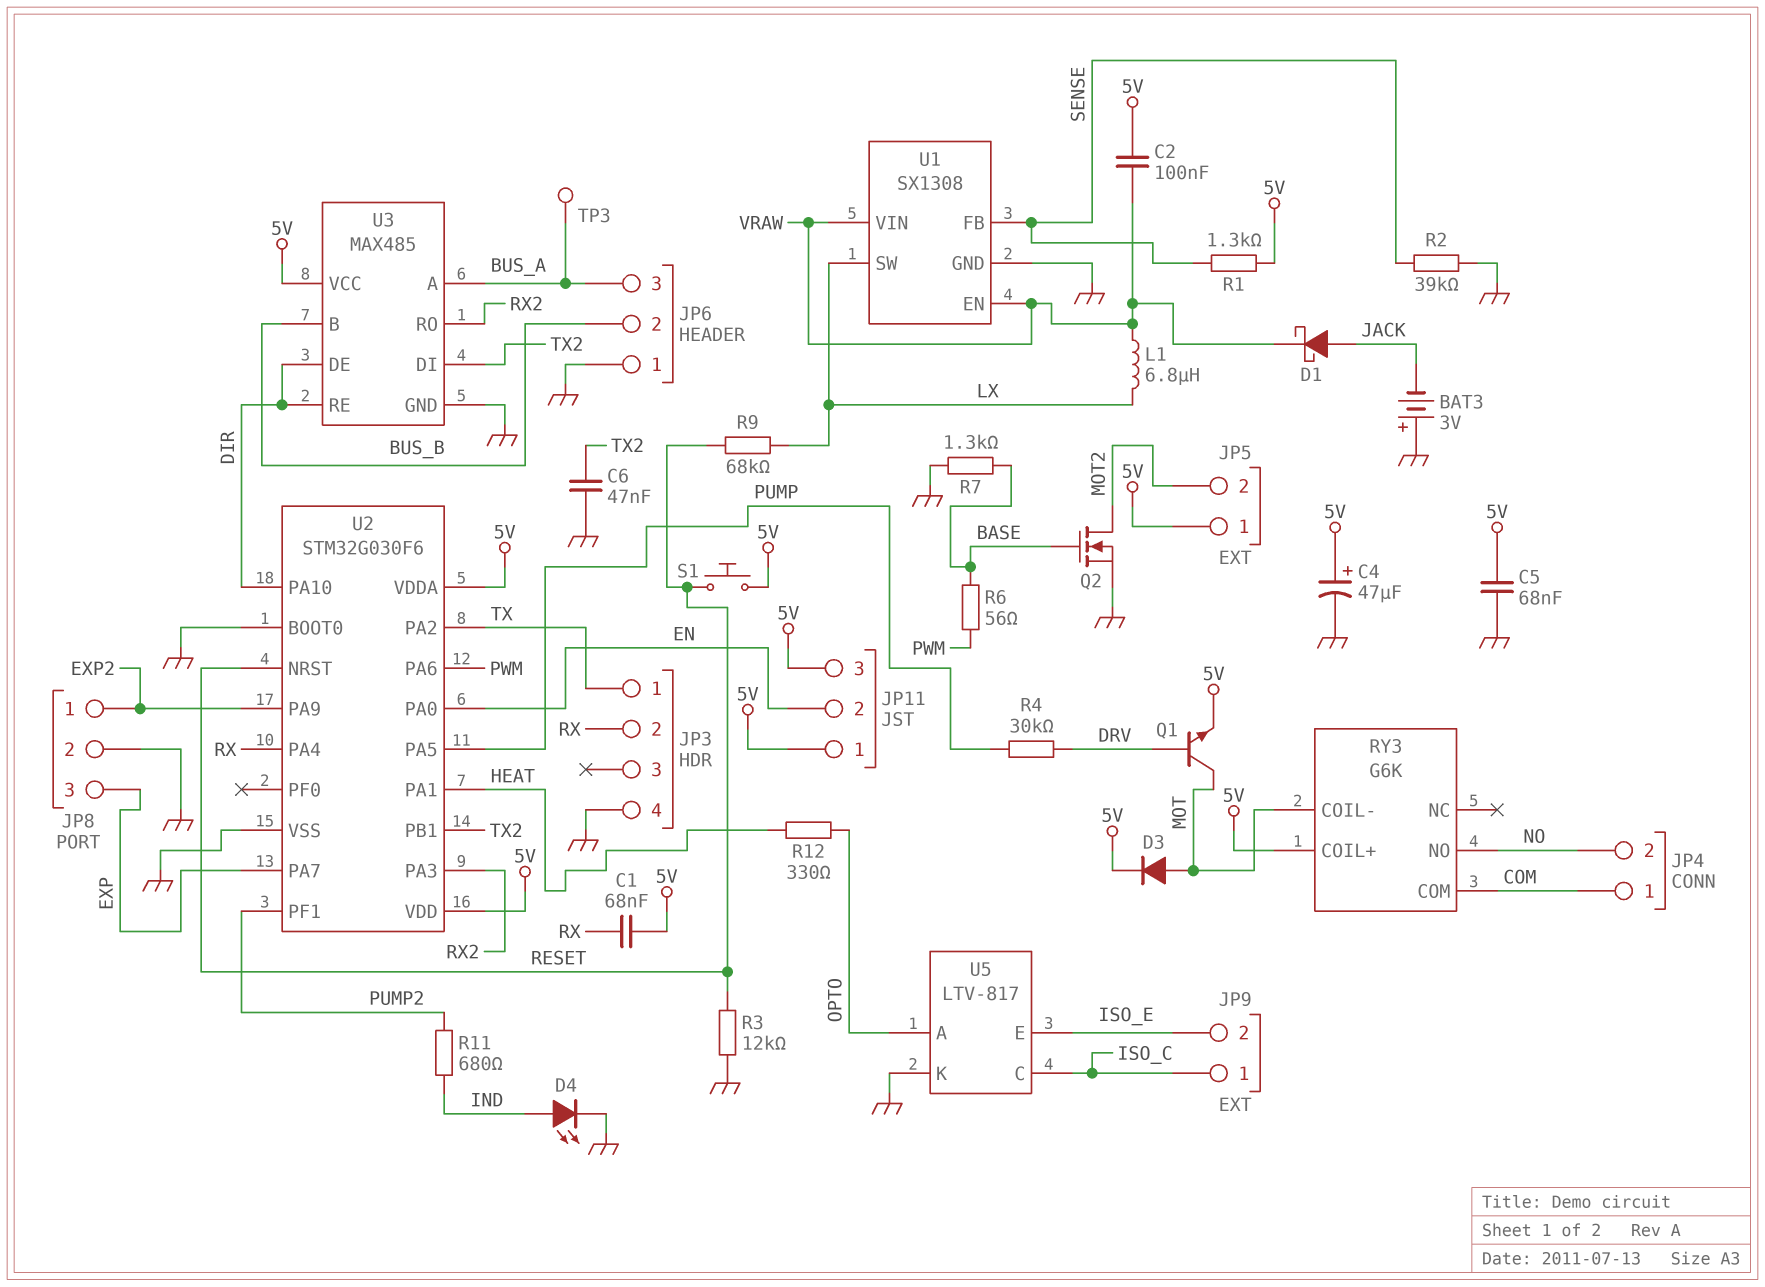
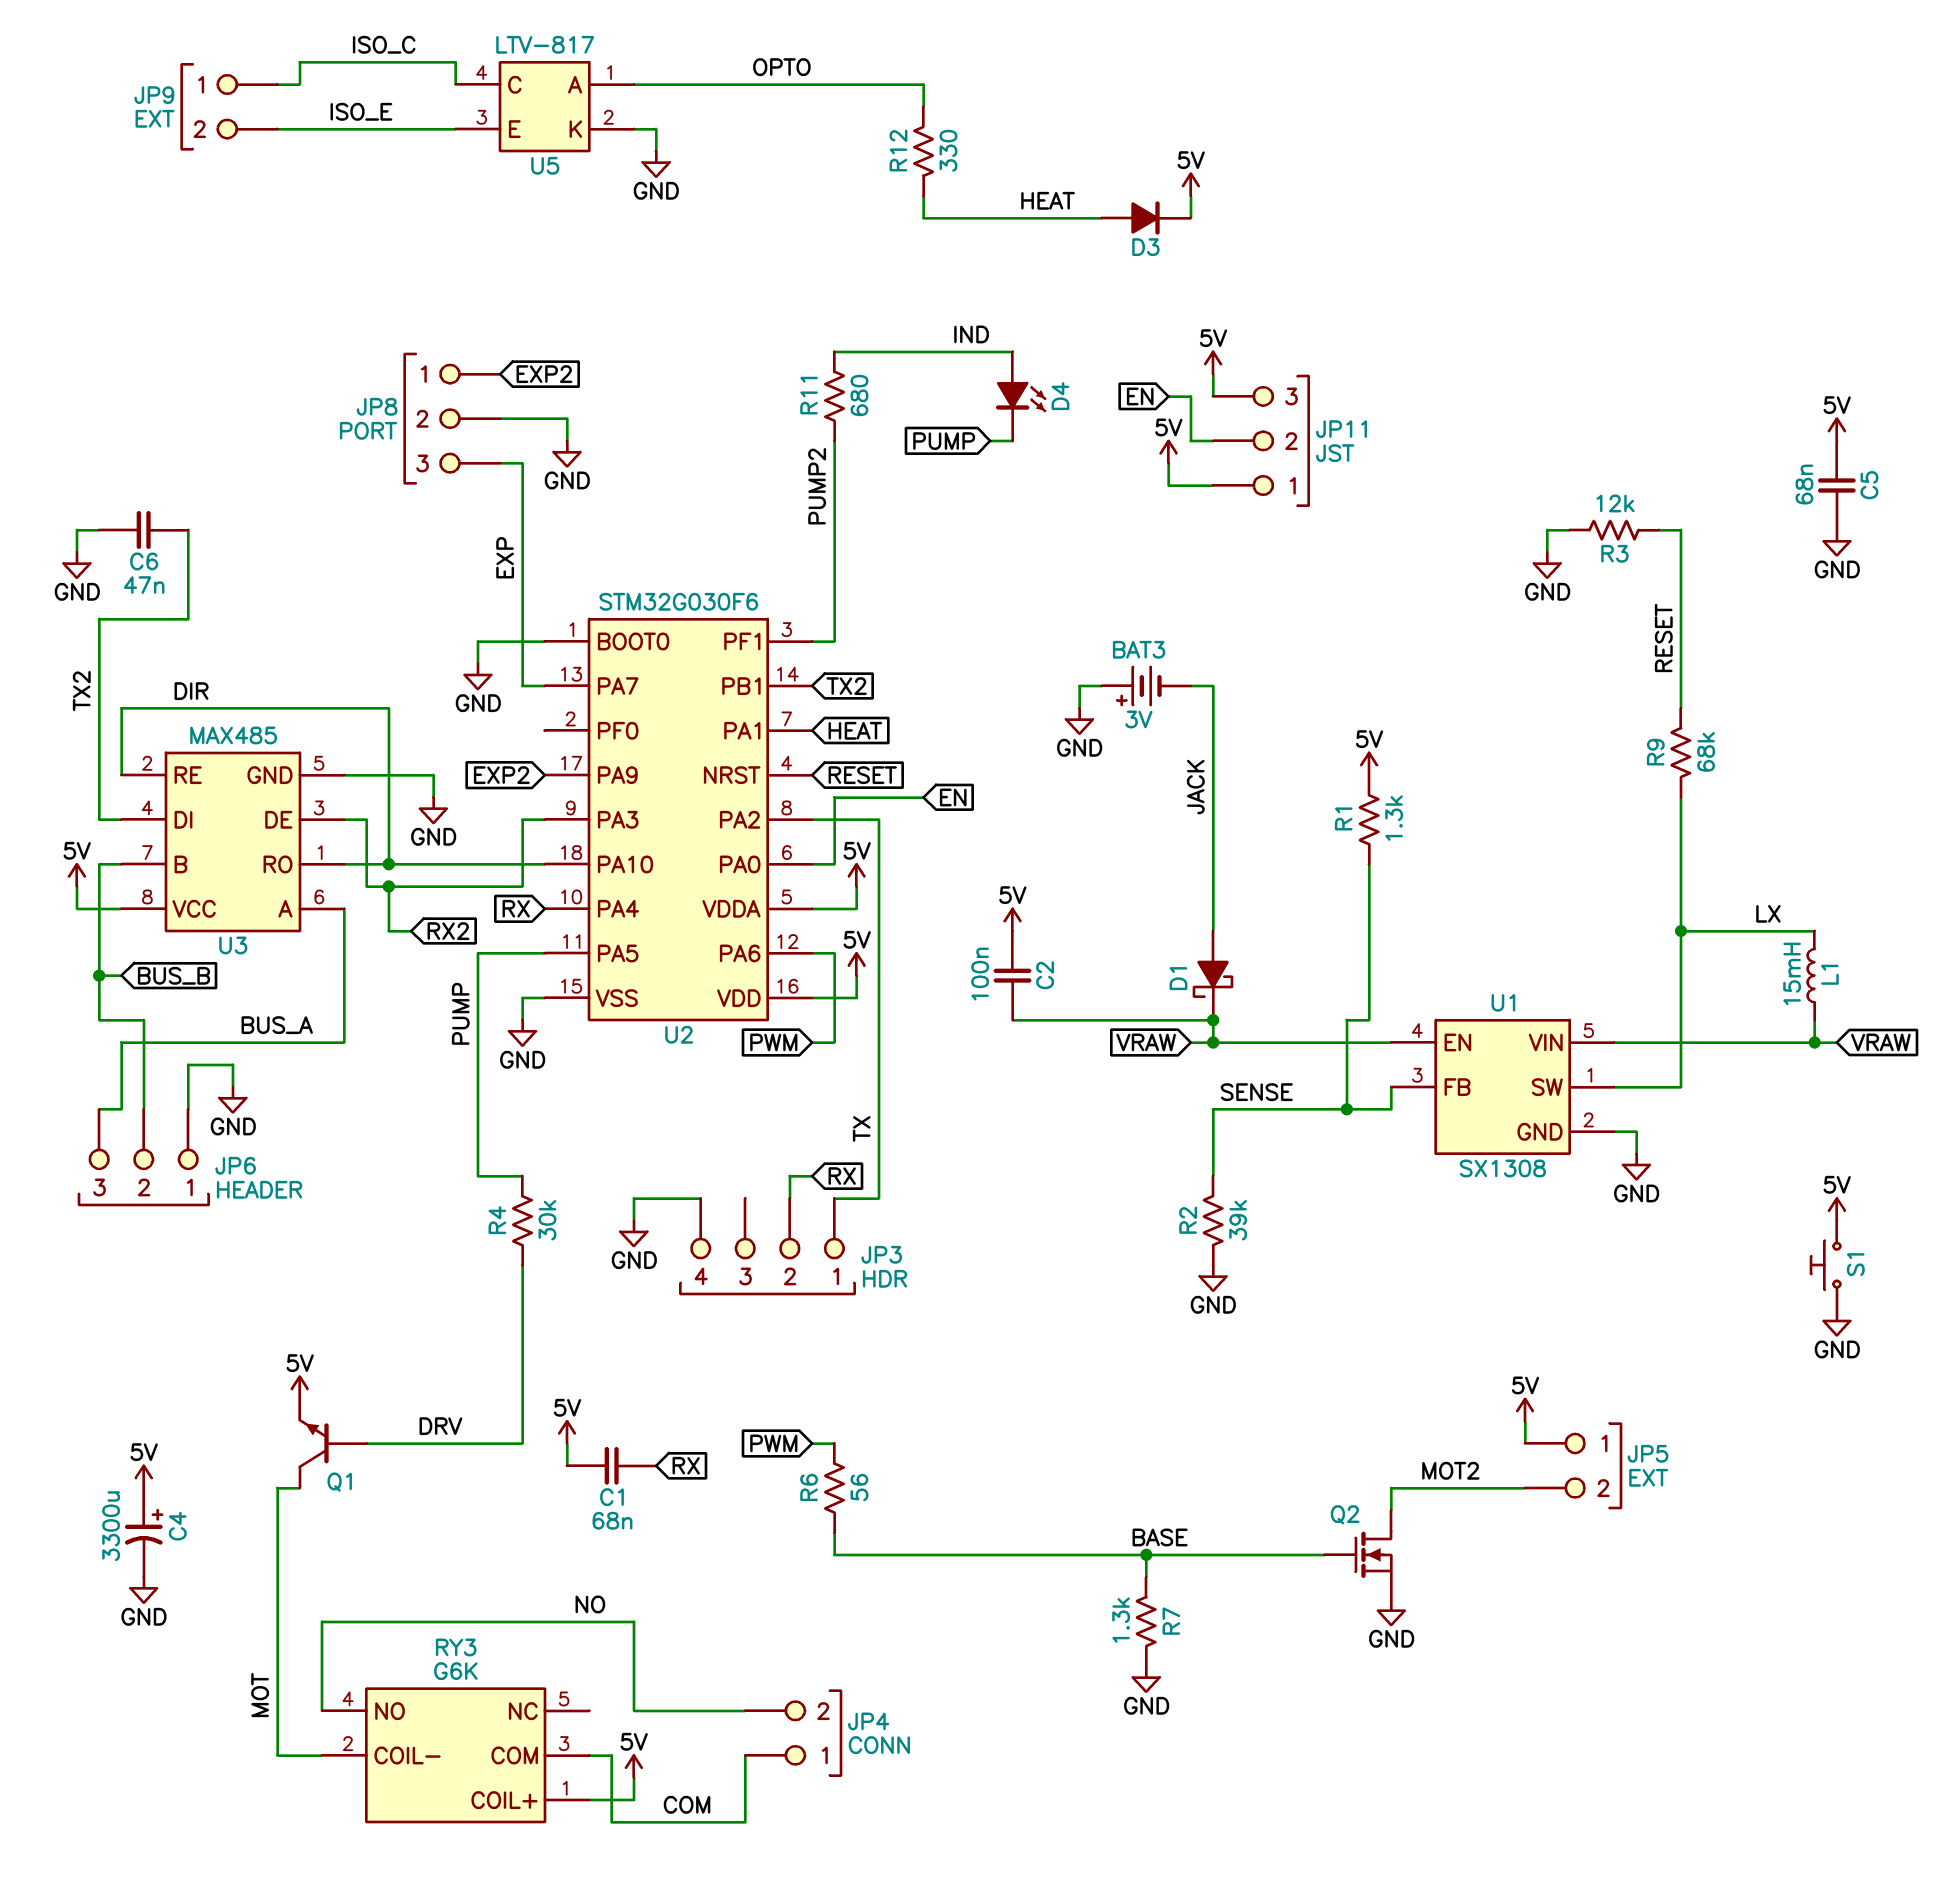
C4: 47uF (plus 5V, minus GND) -> 3300uF (plus 5V, minus GND)
D3: diode (A MOT, K 5V) -> diode (A HEAT, K 5V)
D4: LED (A IND, K GND) -> LED (A IND, K PUMP)
L1: 6.8uH (LX, VRAW) -> 15mH (LX, VRAW)
S1: button (5V, RESET) -> button (5V, GND)
TP3: test point (BUS_A) -> none
U3 pin DE: DIR -> RX2
U3 pin RO: RX2 -> DIR

